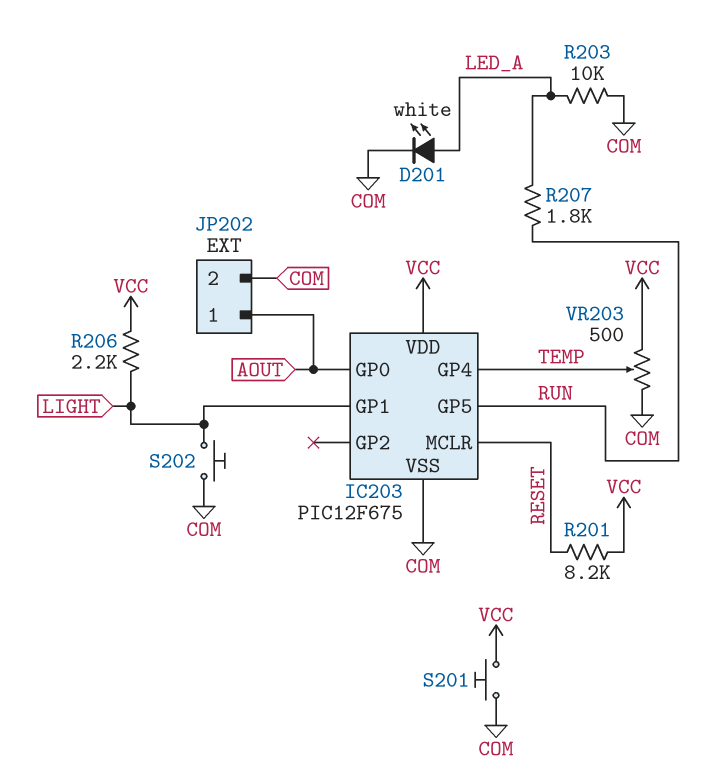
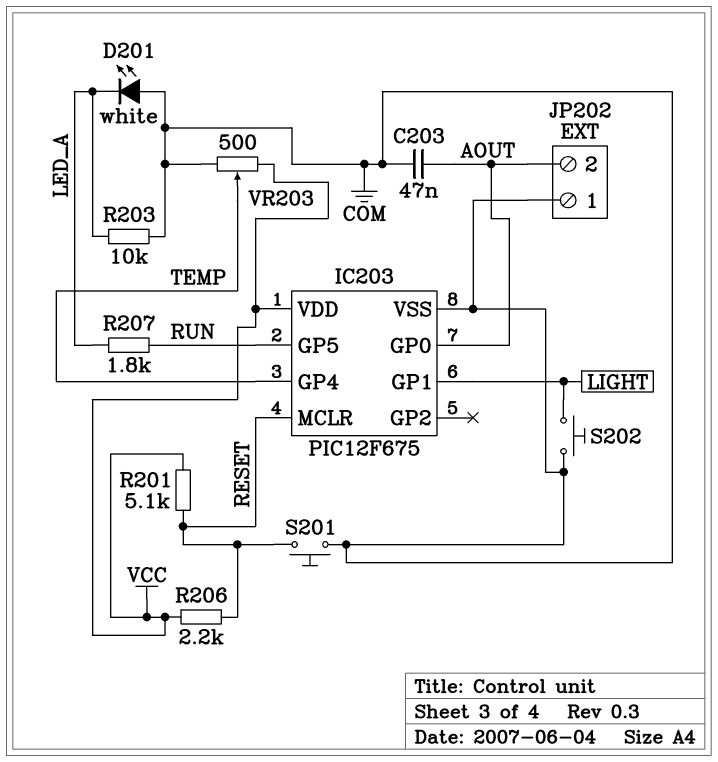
C203: none -> 47nF (AOUT, COM)
D201: LED white (A LED_A, K COM) -> LED white (A COM, K LED_A)
JP202 pin 1: AOUT -> COM
JP202 pin 2: COM -> AOUT
R201: 8.2k (RESET, VCC) -> 5.1k (RESET, VCC)
R206: 2.2k (LIGHT, VCC) -> 2.2k (RESET, VCC)
S201: button (COM, VCC) -> button (COM, RESET)

